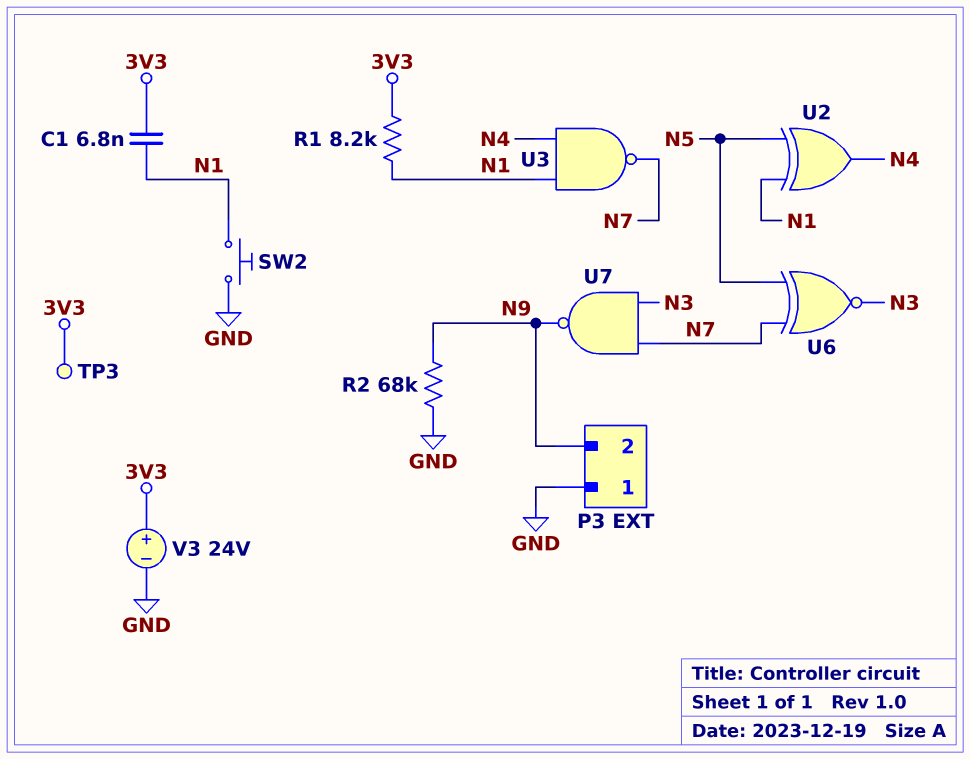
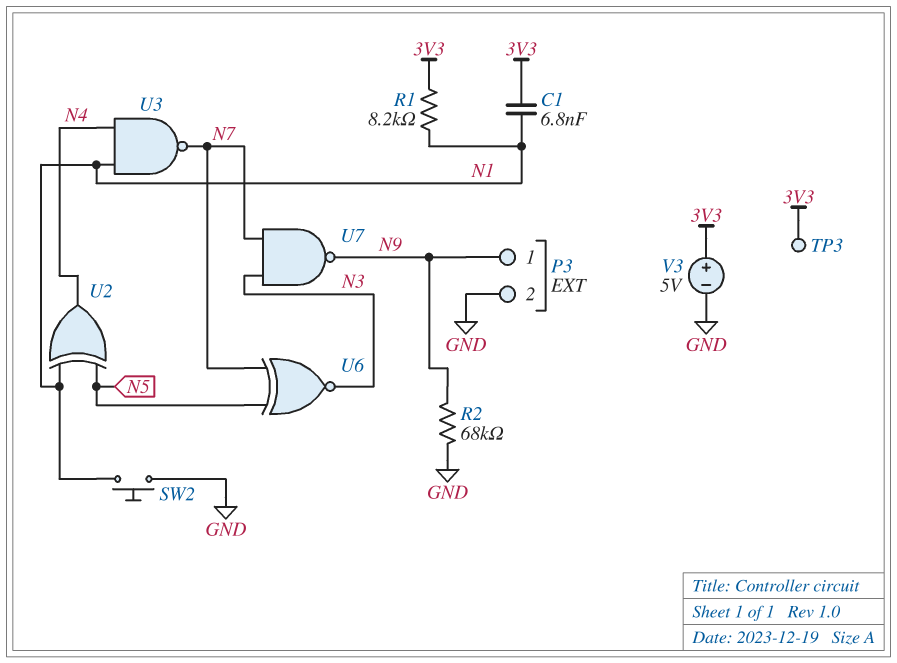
P3 pin 1: GND -> N9
P3 pin 2: N9 -> GND
V3: 24V (plus 3V3, minus GND) -> 5V (plus 3V3, minus GND)

